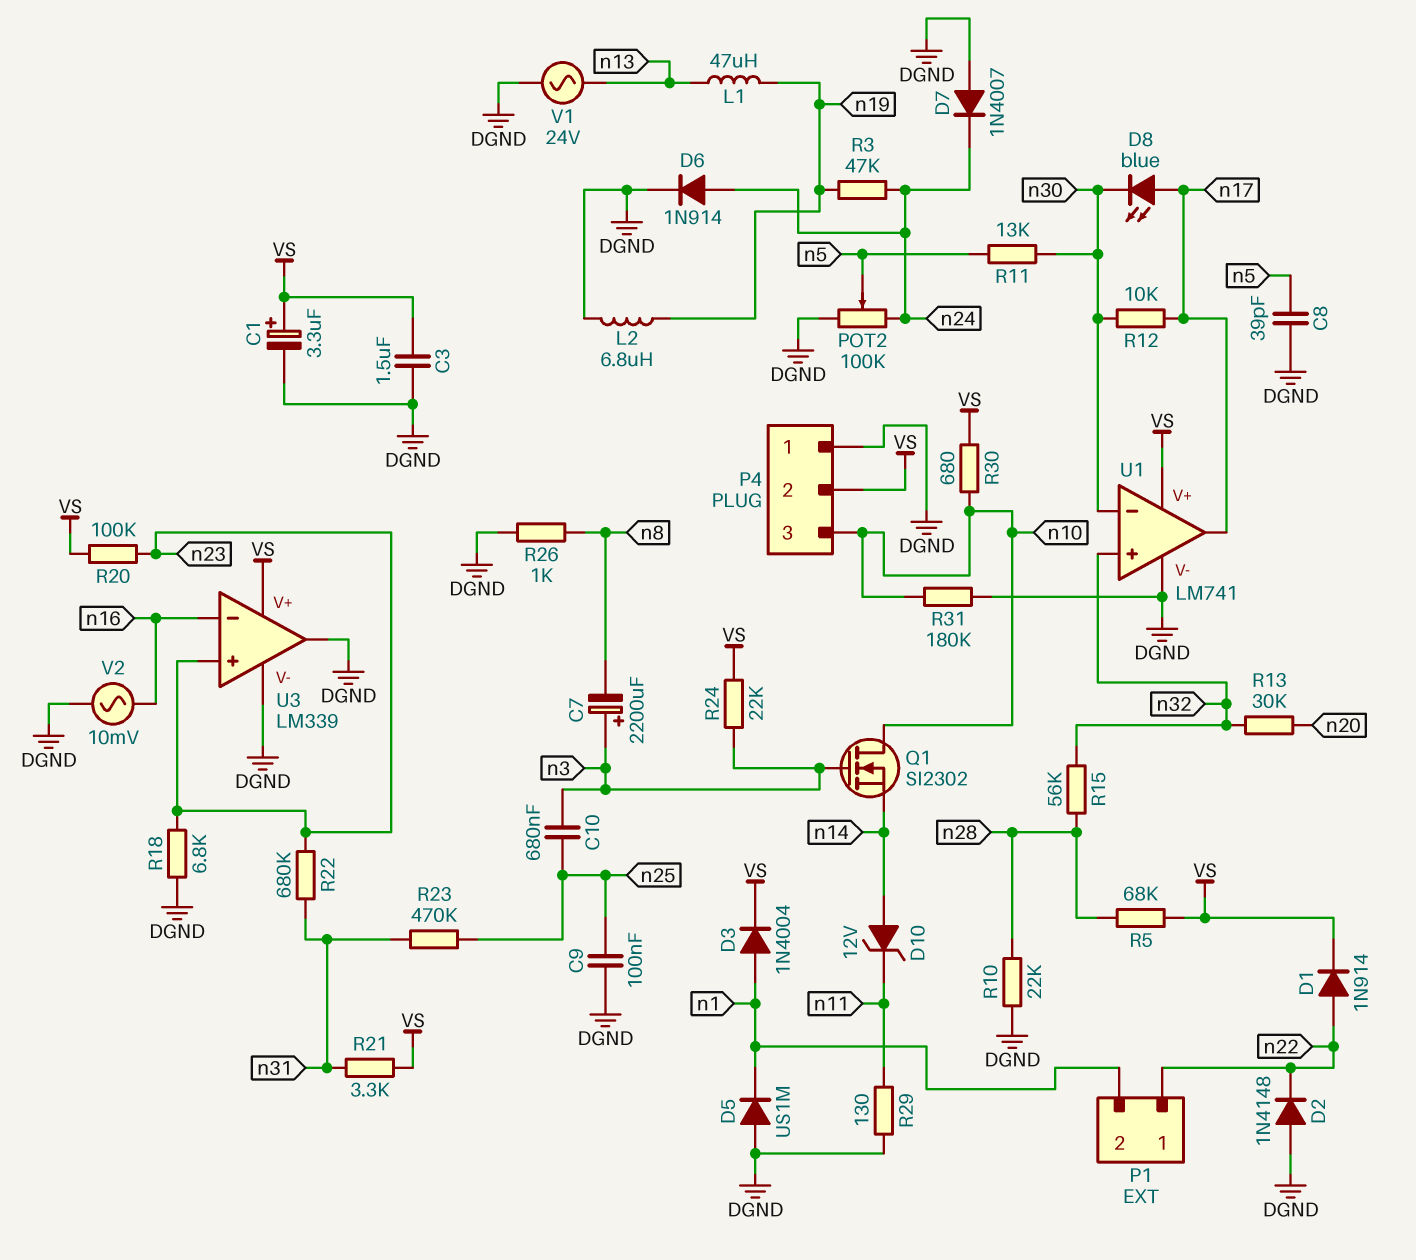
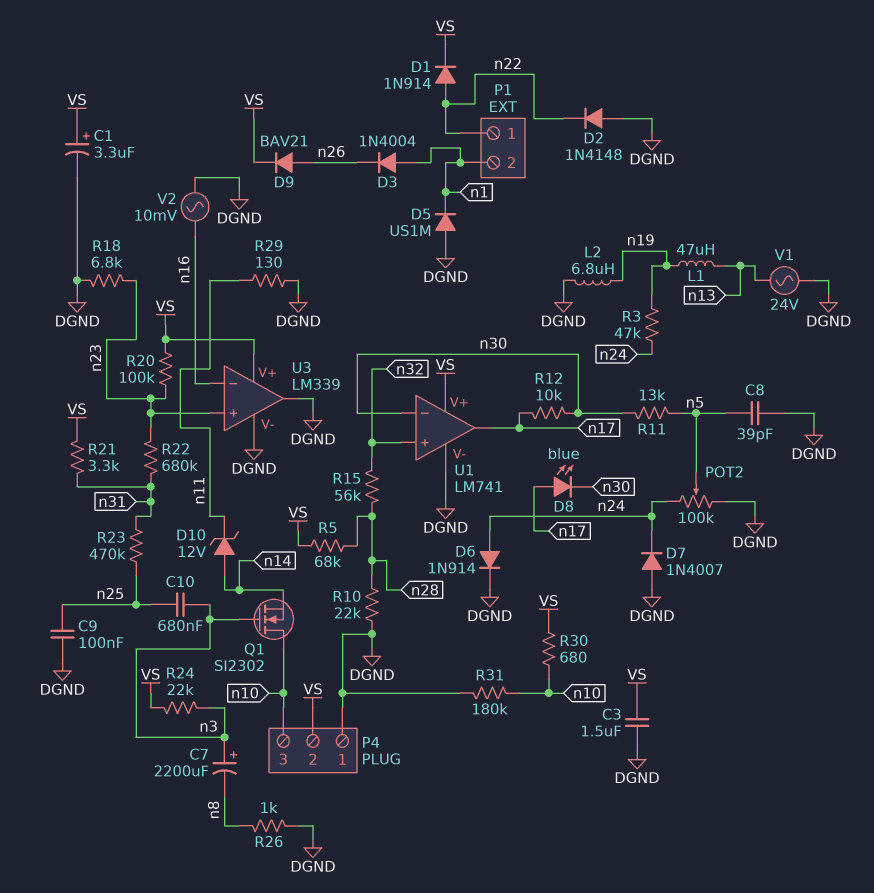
D3: diode 1N4004 (A n1, K VS) -> diode 1N4004 (A n1, K n26)
D9: none -> diode BAV21 (A n26, K VS)
R13: 30k (n20, n32) -> none

